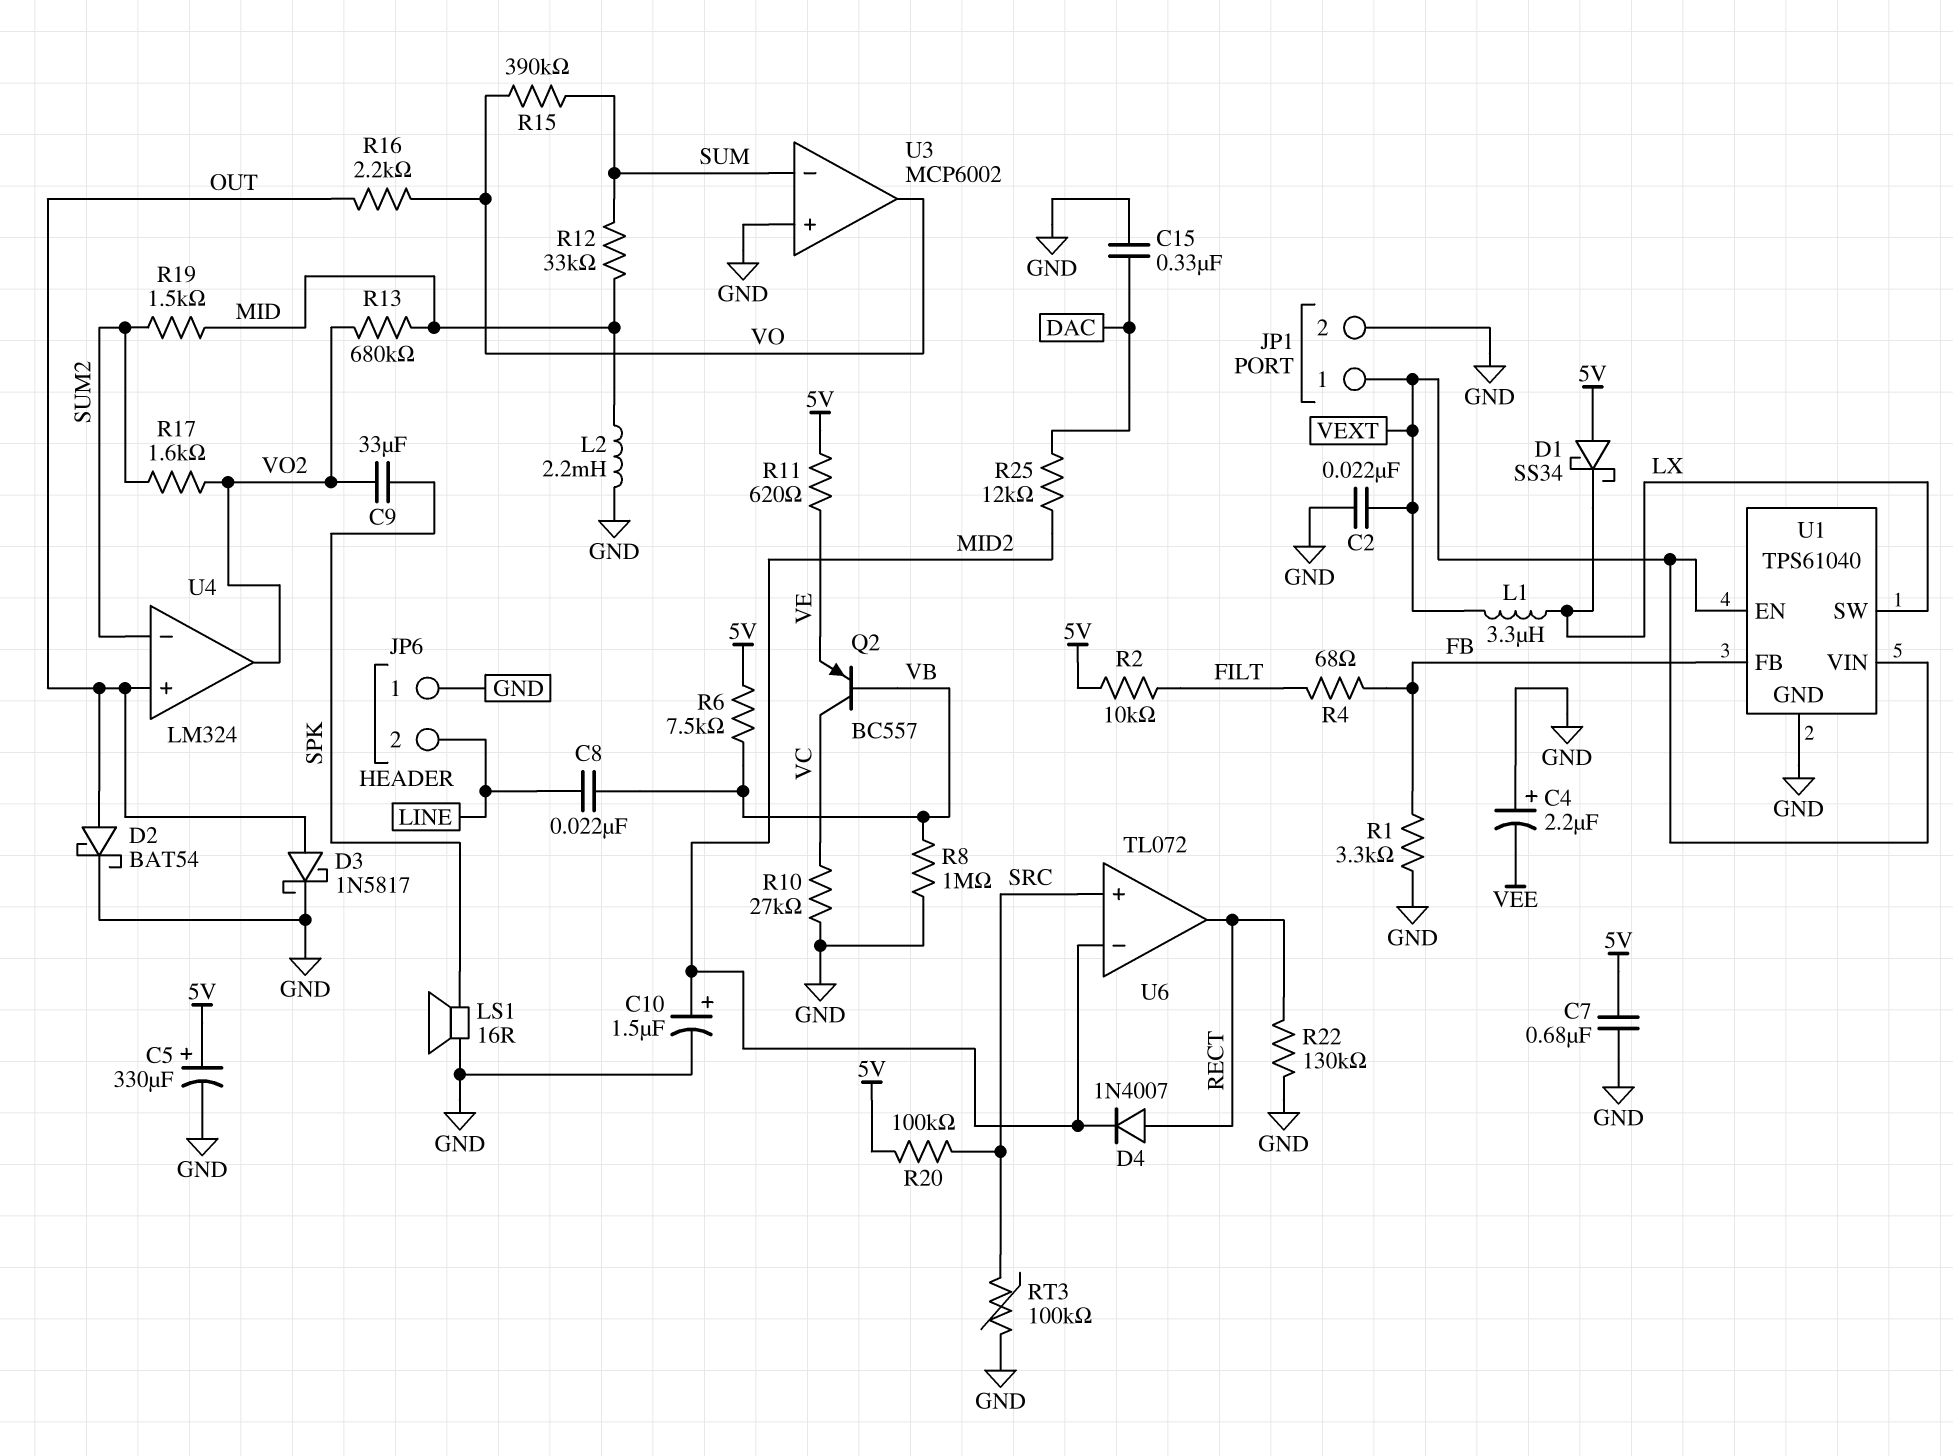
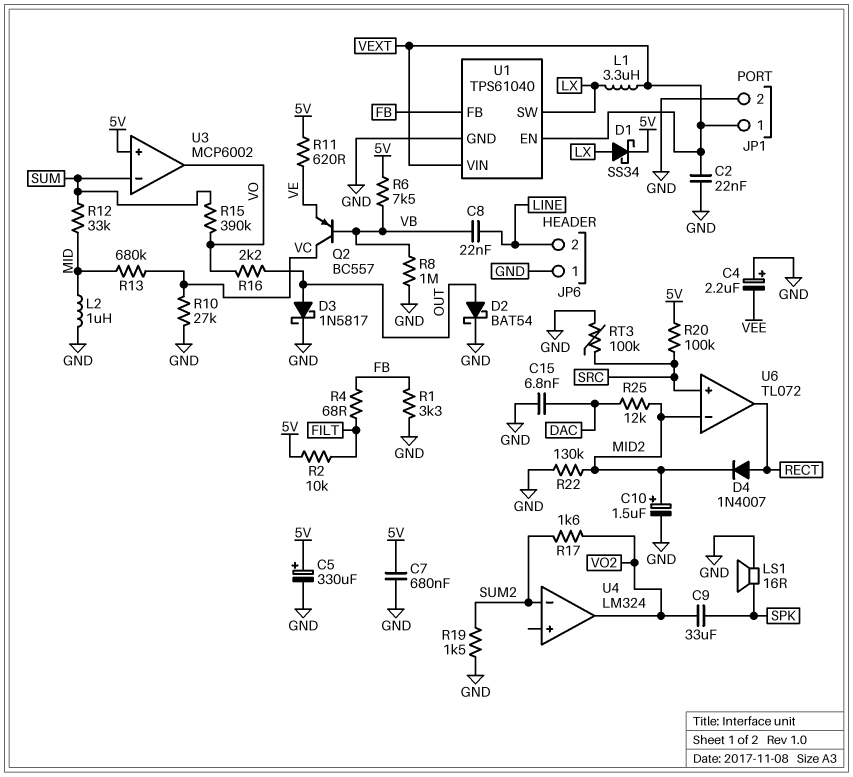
C15: 330nF (DAC, GND) -> 6.8nF (DAC, GND)
D1: schottky SS34 (A 5V, K LX) -> schottky SS34 (A LX, K 5V)
L2: 2.2mH (GND, MID) -> 1uH (GND, MID)
R13: 680k (MID, VO2) -> 680k (MID, VC)
R19: 1.5k (MID, SUM2) -> 1.5k (GND, SUM2)
R22: 130k (GND, RECT) -> 130k (GND, MID2)
U3 pin in+: GND -> 5V
U4 pin in+: OUT -> none

